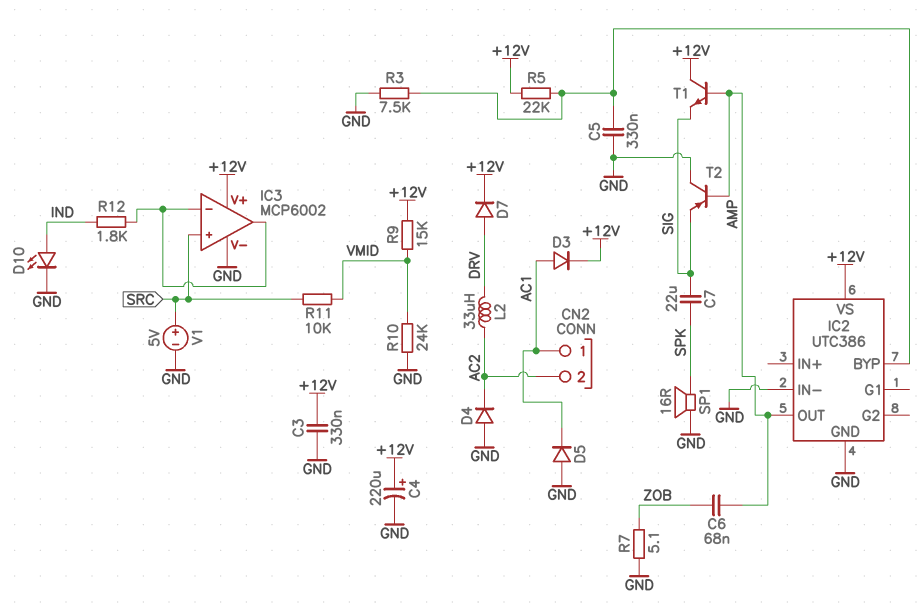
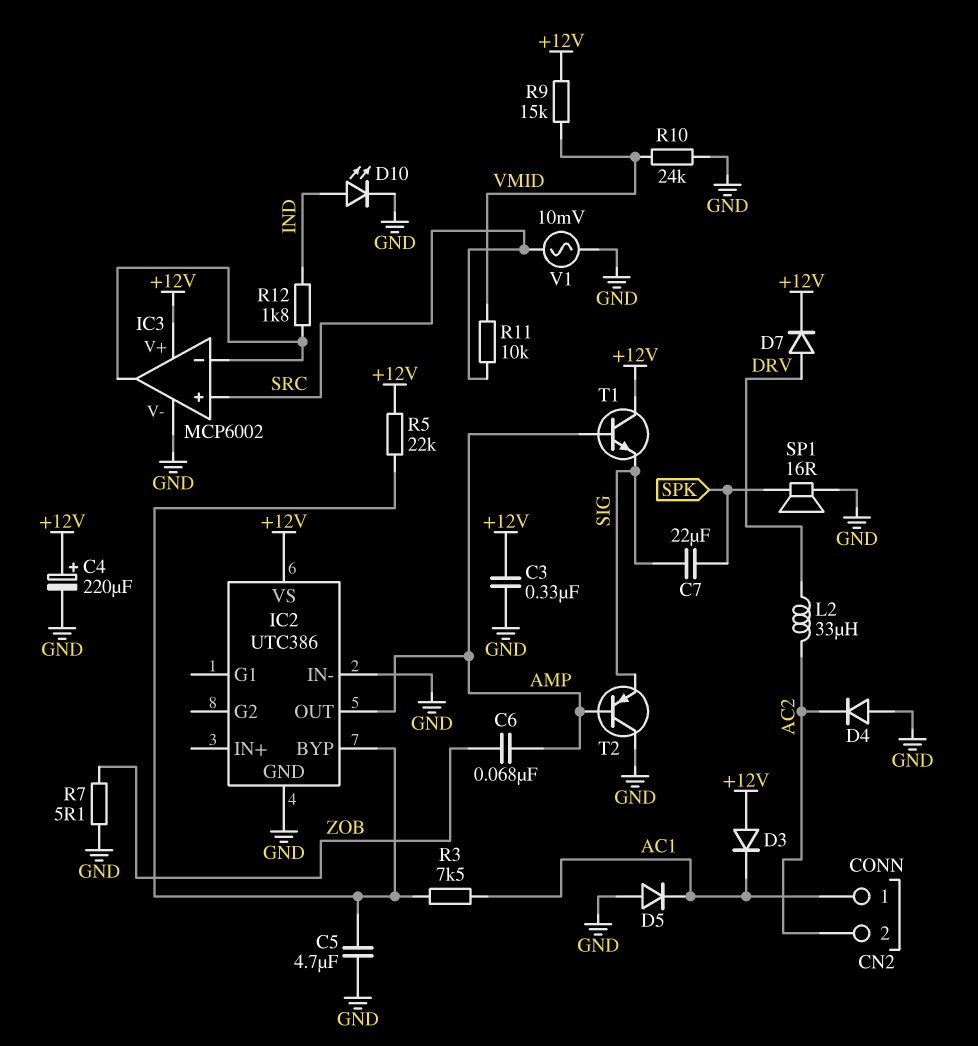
C5: 330nF (GND, IC2/BYP) -> 4.7uF (GND, IC2/BYP)
D3: diode (A AC1, K +12V) -> diode (A +12V, K AC1)
R3: 7.5k (GND, IC2/BYP) -> 7.5k (AC1, IC2/BYP)
V1: 5V (plus SRC, minus GND) -> AC 10mV (GND, SRC)

